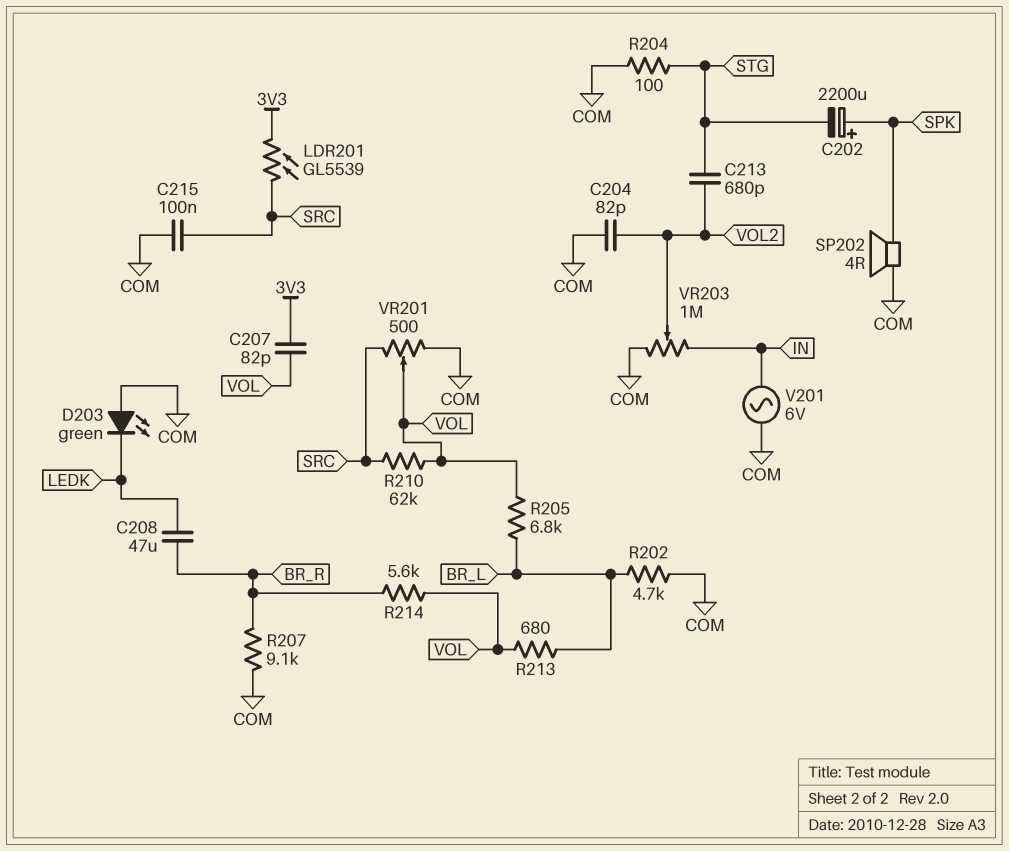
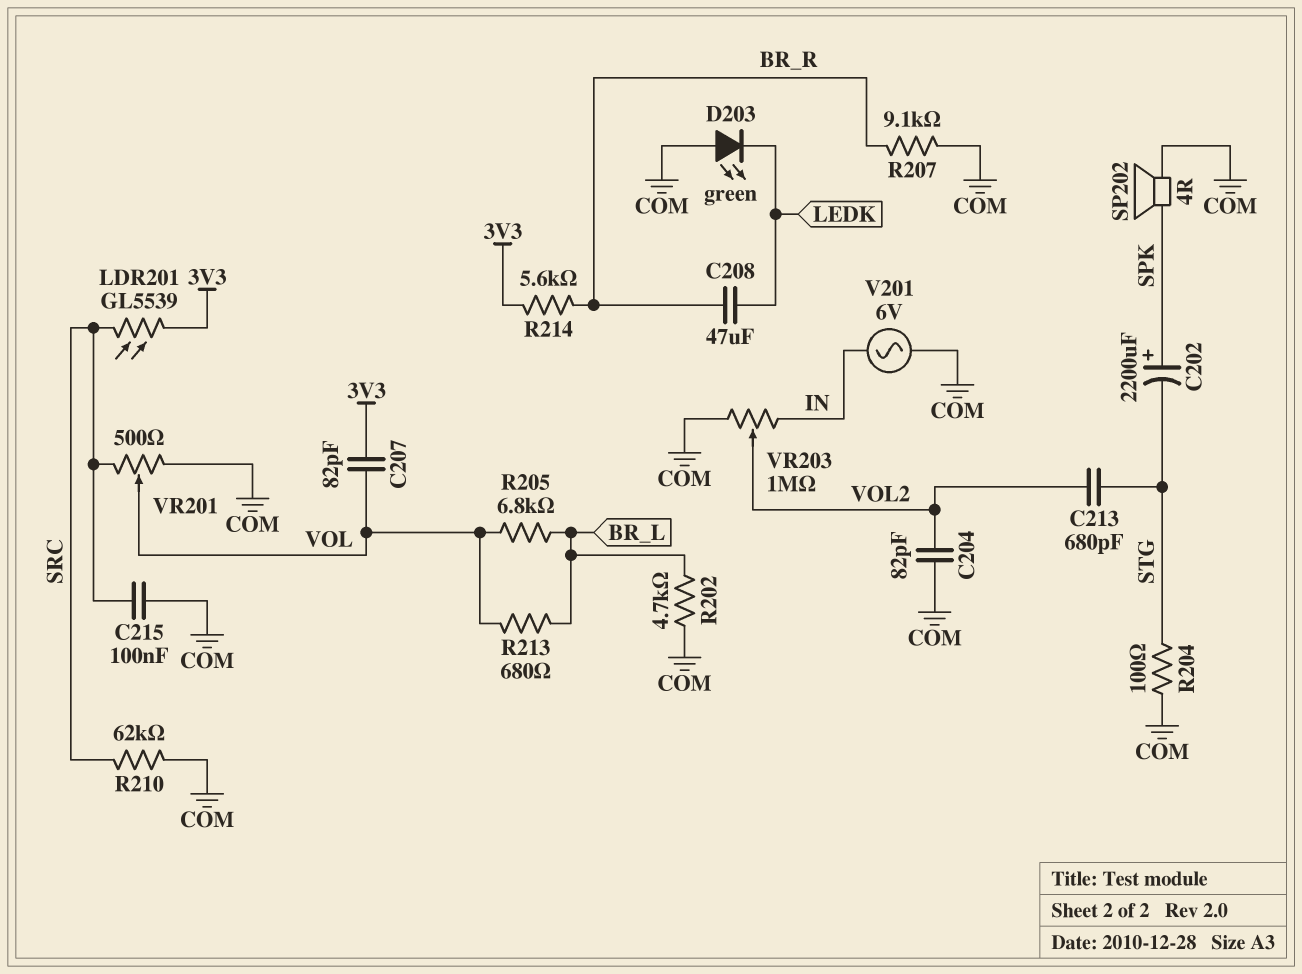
R210: 62k (SRC, VOL) -> 62k (COM, SRC)
R214: 5.6k (BR_R, VOL) -> 5.6k (3V3, BR_R)

